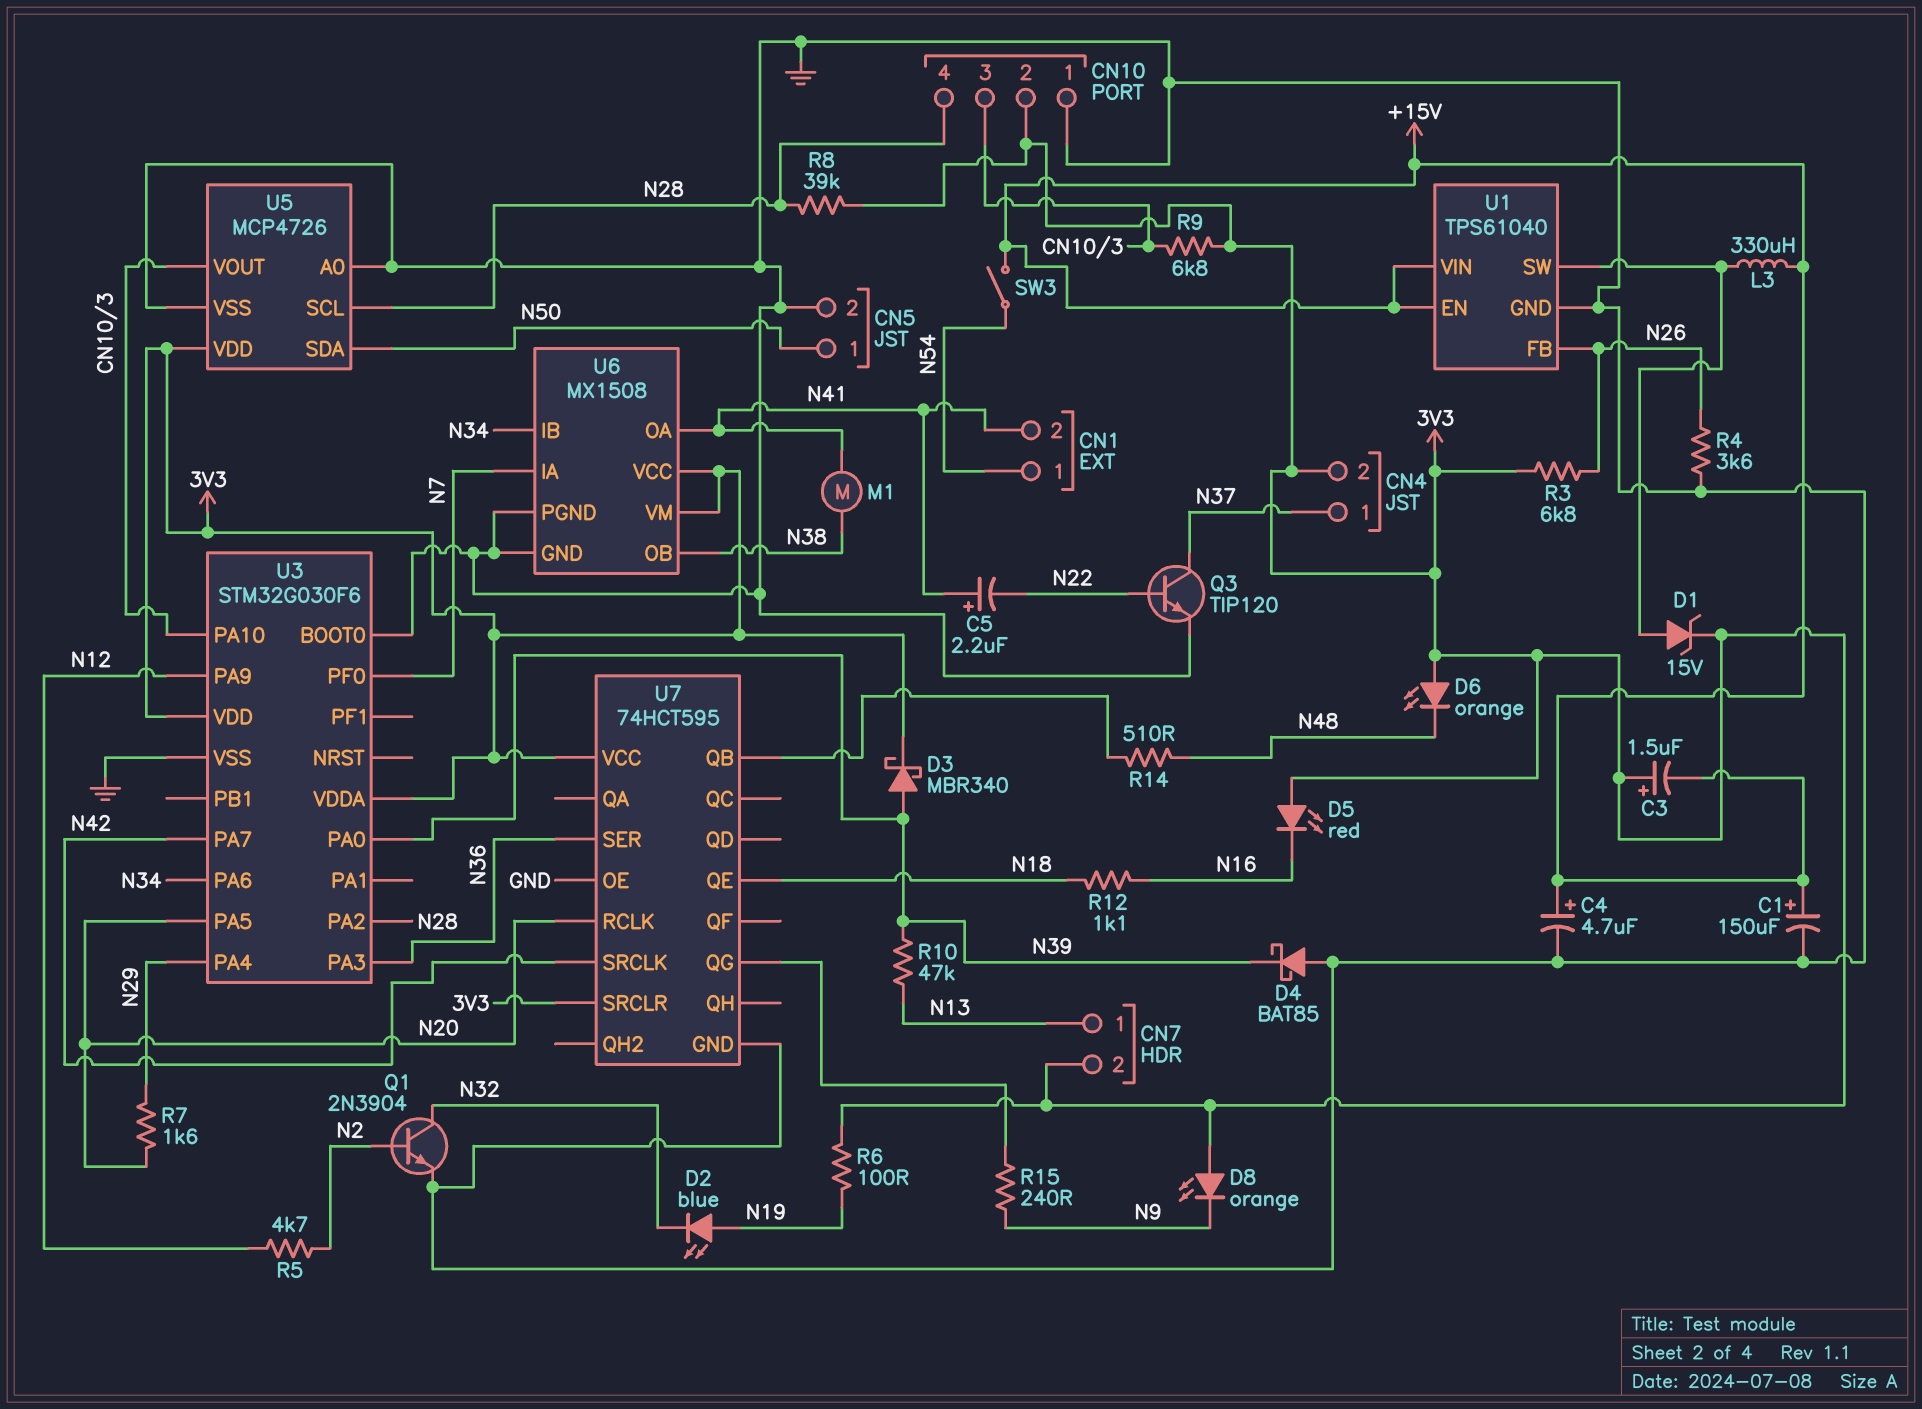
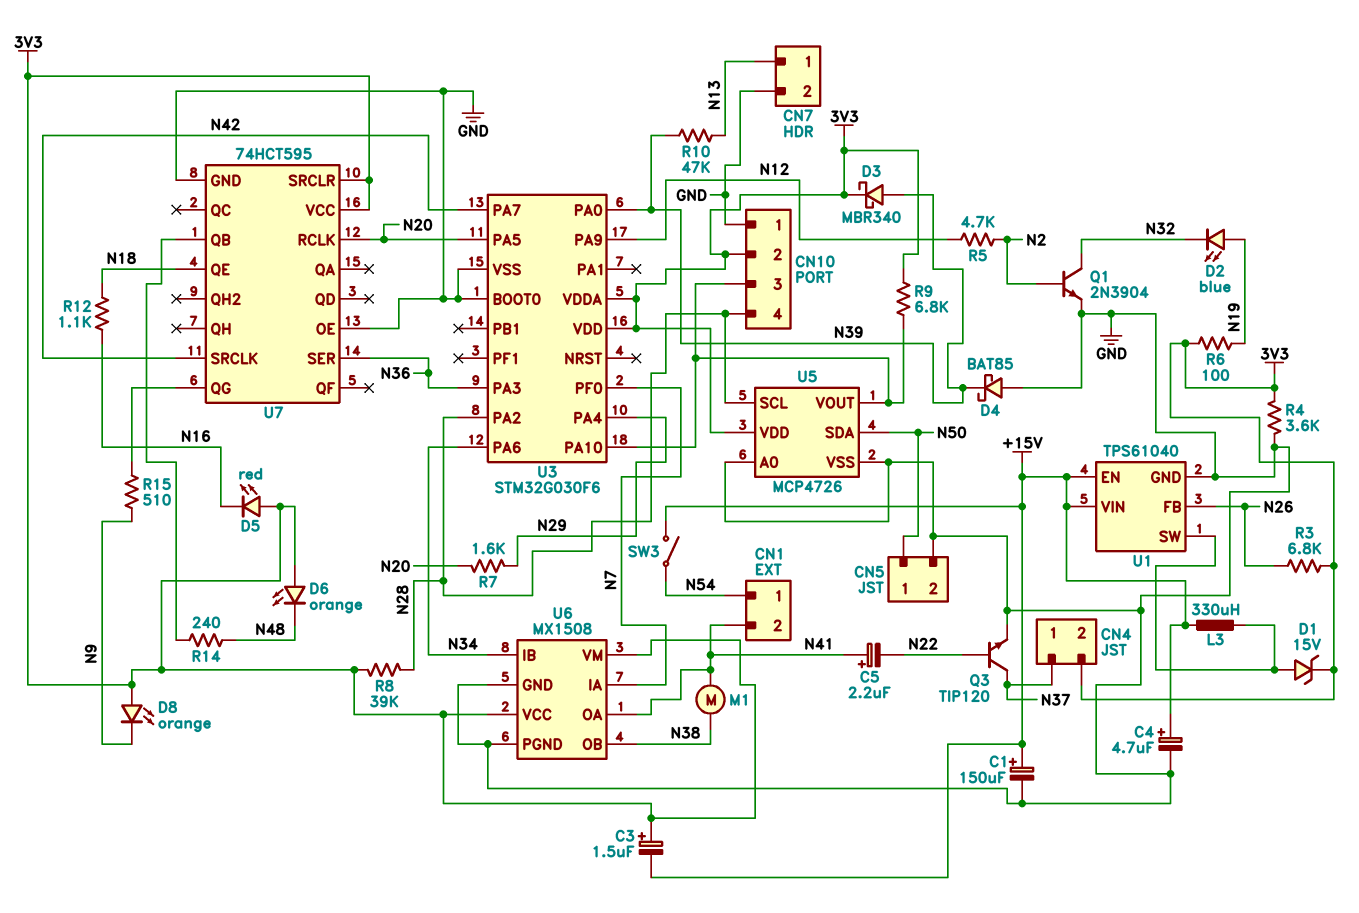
CN7 pin 2: 3V3 -> GND
R4: 3.6k (GND, N26) -> 3.6k (3V3, GND)
R14: 510 (N48, U7/QB) -> 240 (N48, U7/QB)
R15: 240 (N9, U7/QG) -> 510 (N9, U7/QG)

